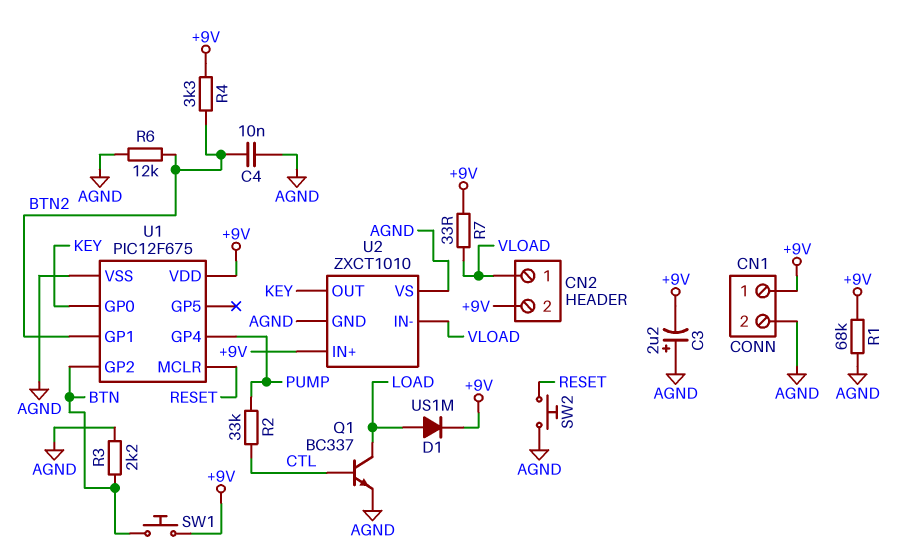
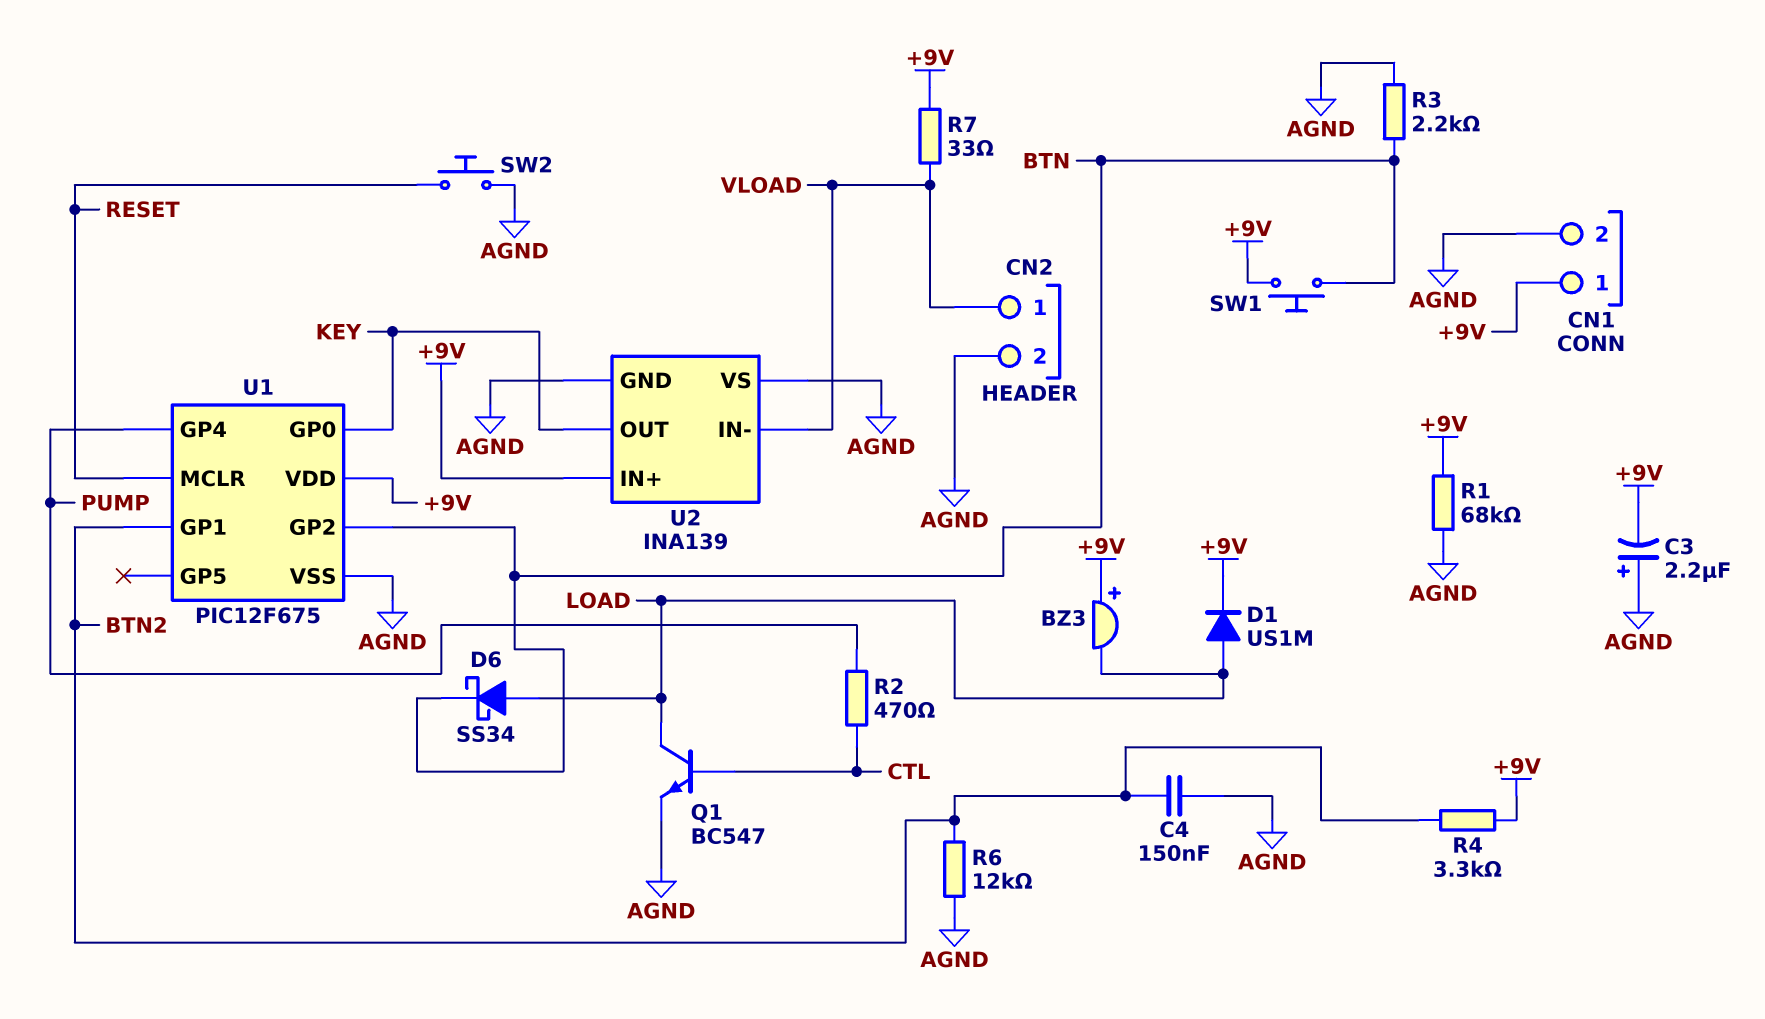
BZ3: none -> buzzer (plus +9V, minus LOAD)
C4: 10nF (AGND, BTN2) -> 150nF (AGND, BTN2)
CN2 pin 2: +9V -> AGND
D6: none -> schottky SS34 (A LOAD, K BTN)
Q1: NPN BC337 (B CTL, C LOAD, E AGND) -> NPN BC547 (B CTL, C LOAD, E AGND)
R2: 33k (CTL, PUMP) -> 470 (CTL, PUMP)
U2: ZXCT1010 -> INA139

